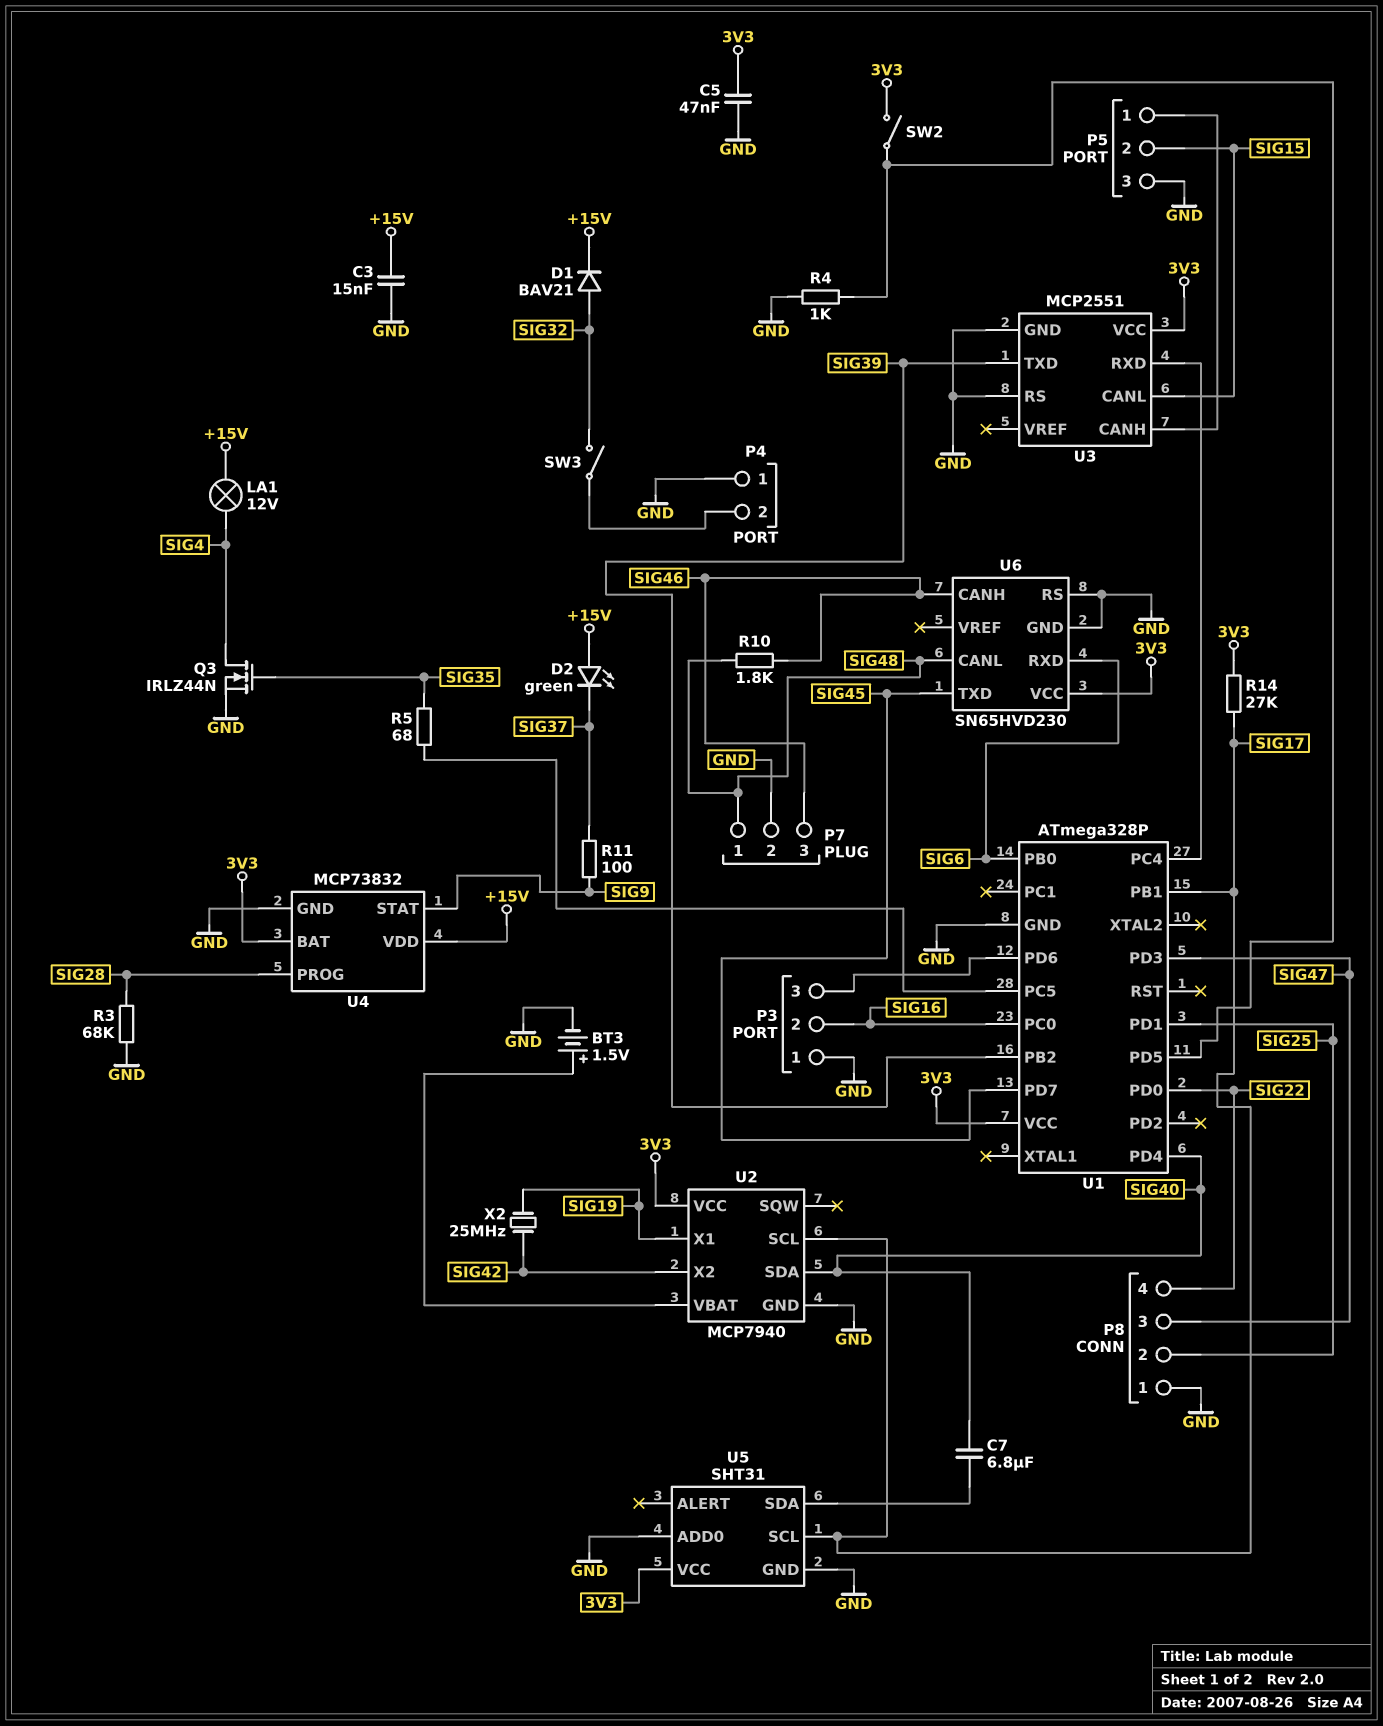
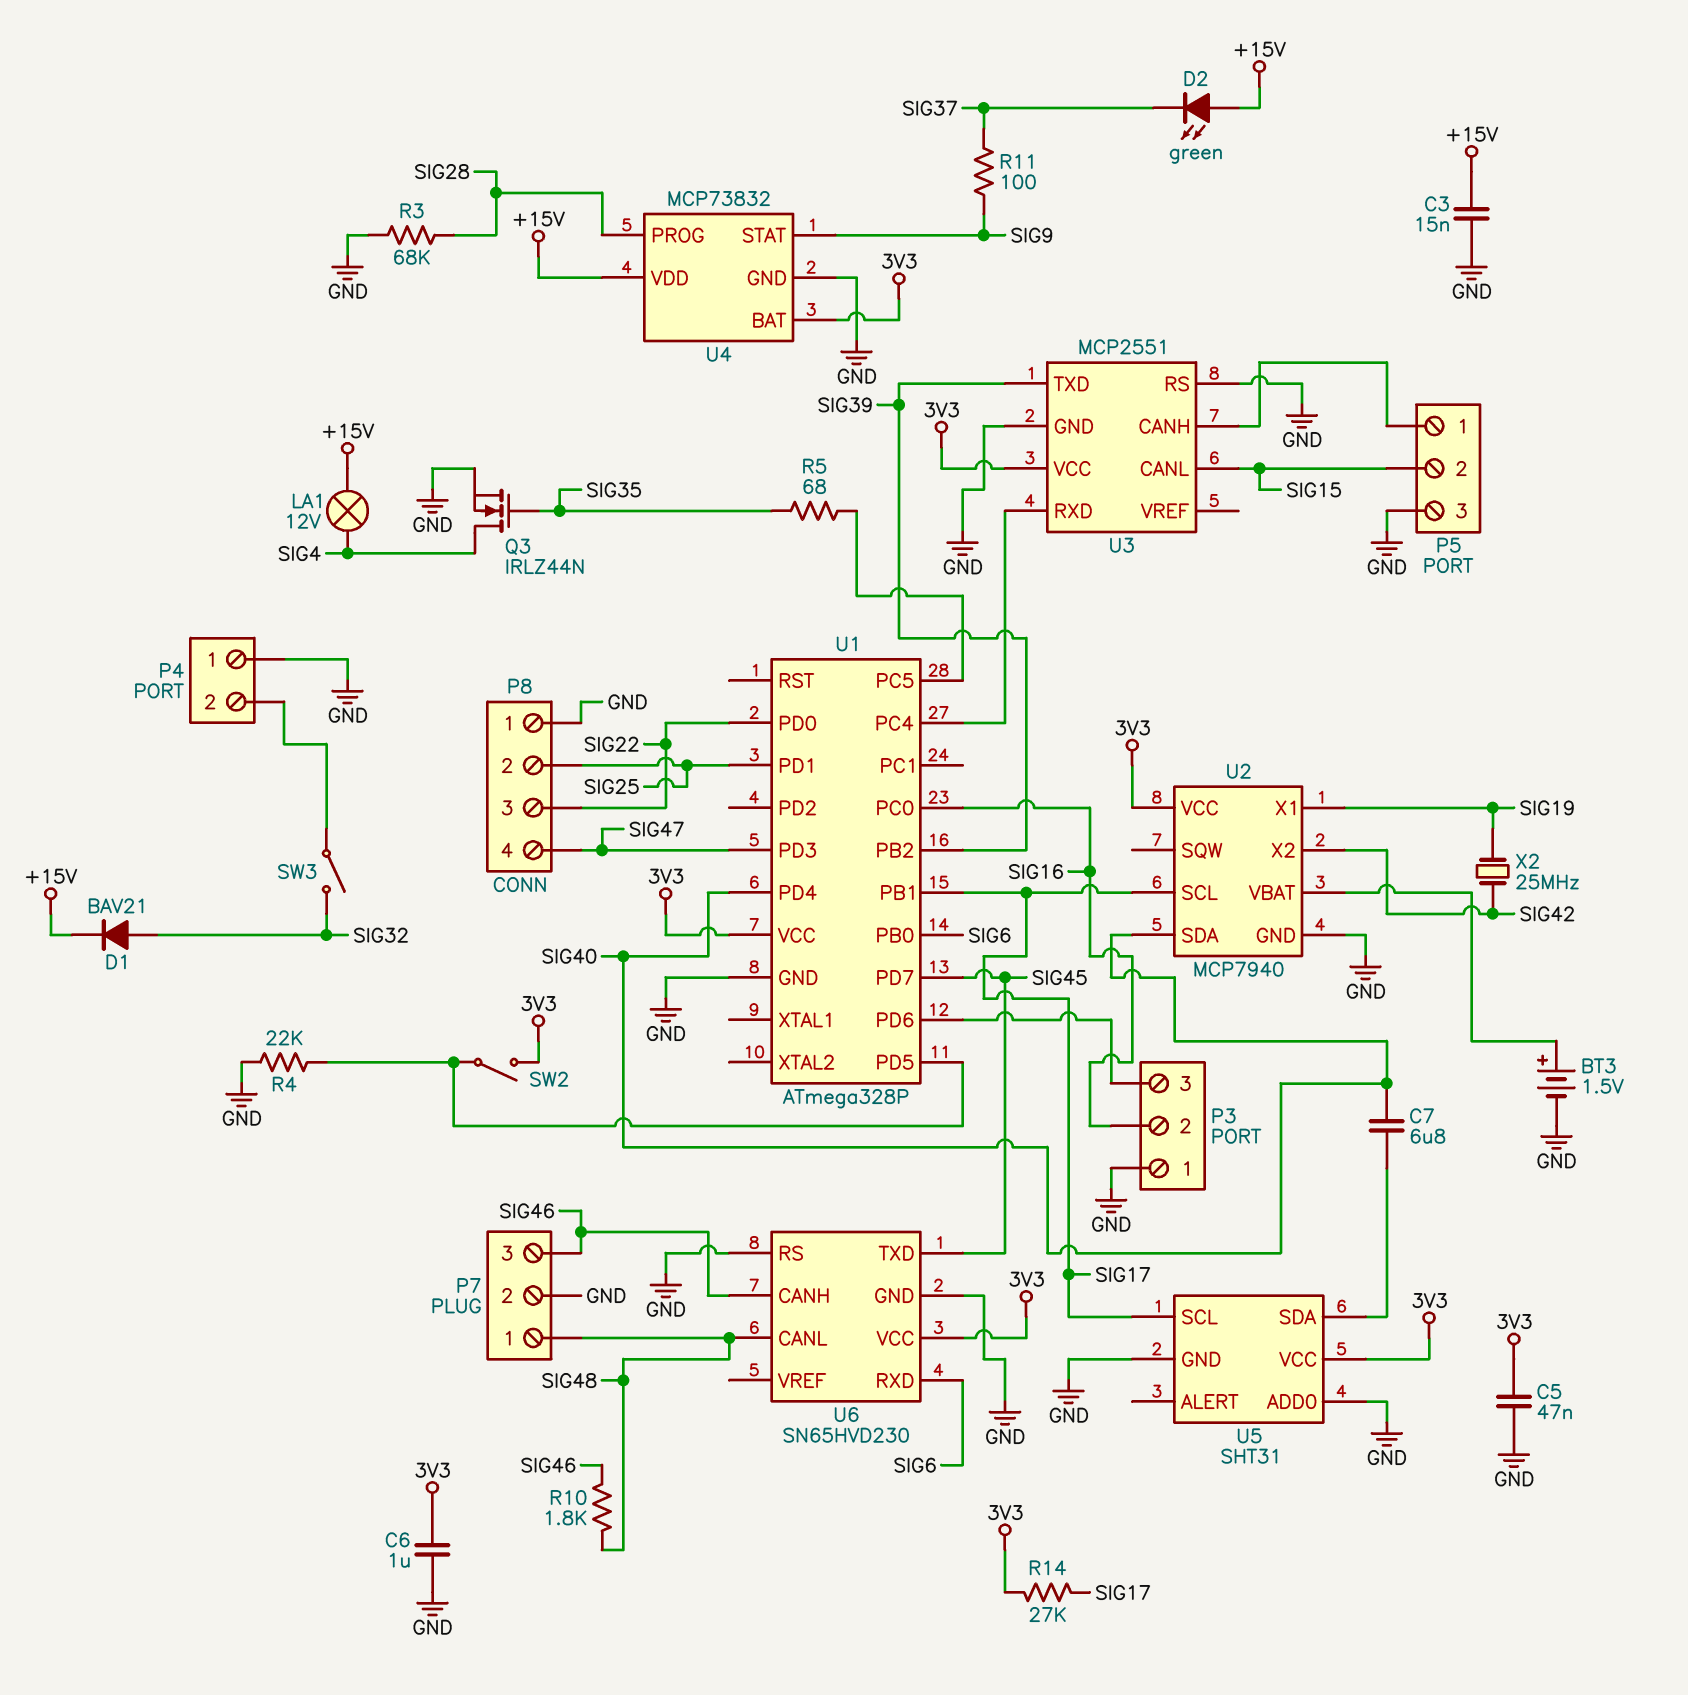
C6: none -> 1uF (3V3, GND)
P8 pin 3: SIG47 -> SIG22
P8 pin 4: SIG22 -> SIG47
R4: 1k (GND, U1/PD5) -> 22k (GND, U1/PD5)

